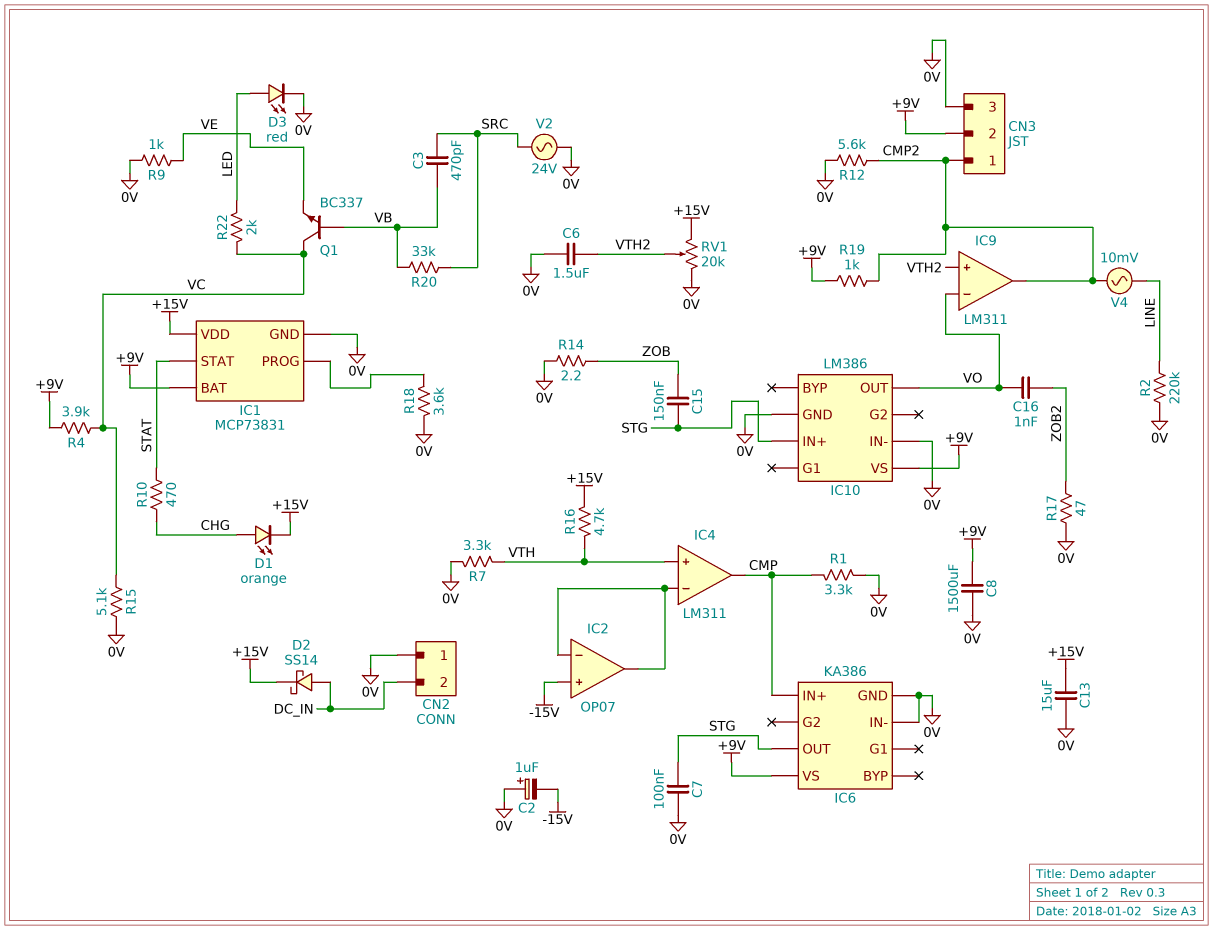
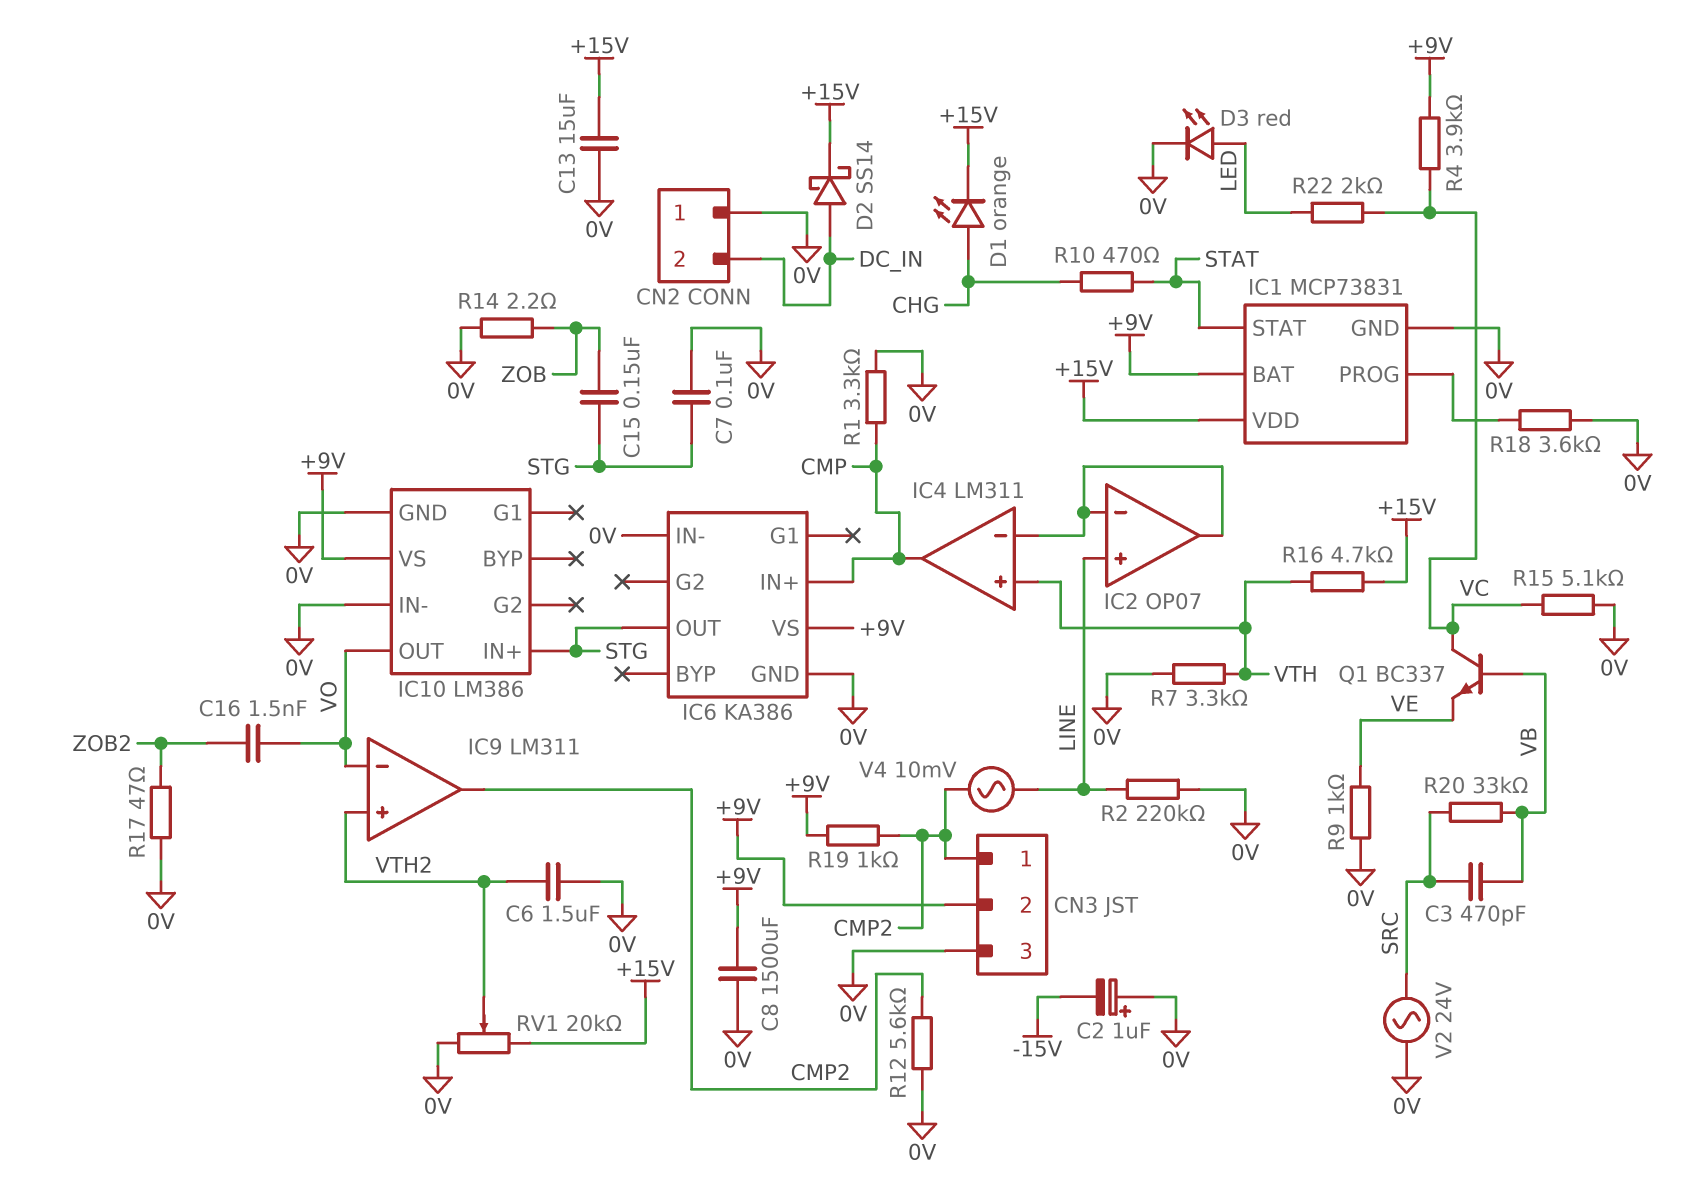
C16: 1nF (VO, ZOB2) -> 1.5nF (VO, ZOB2)
IC2 pin in+: -15V -> LINE

